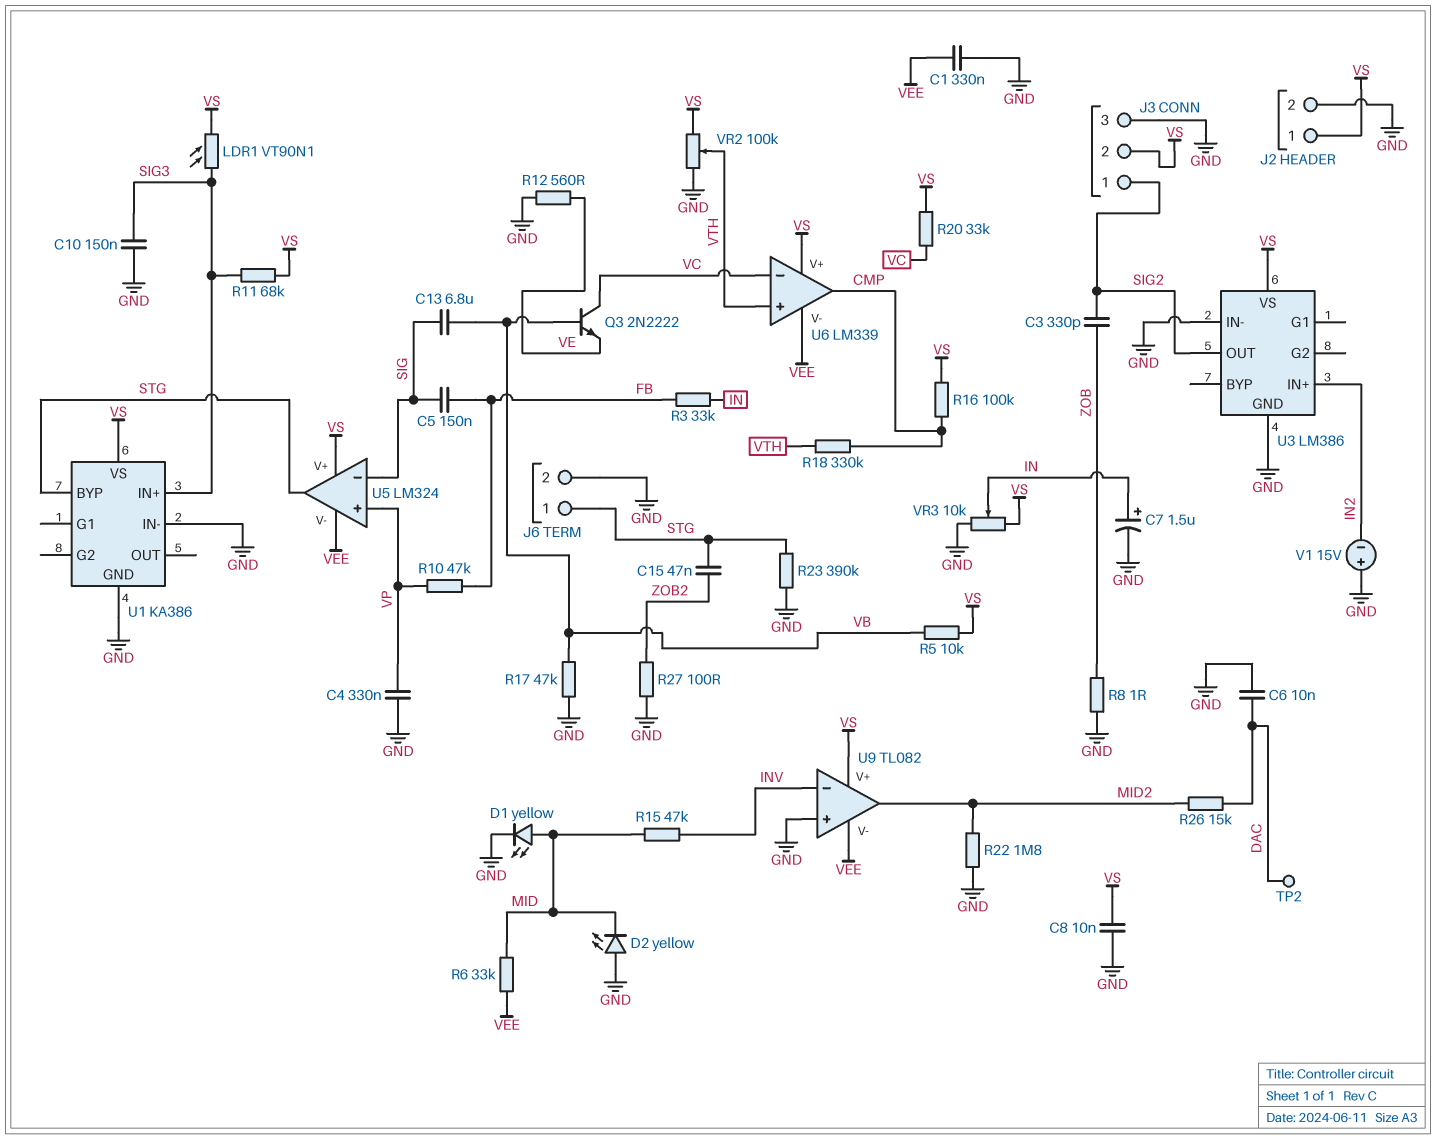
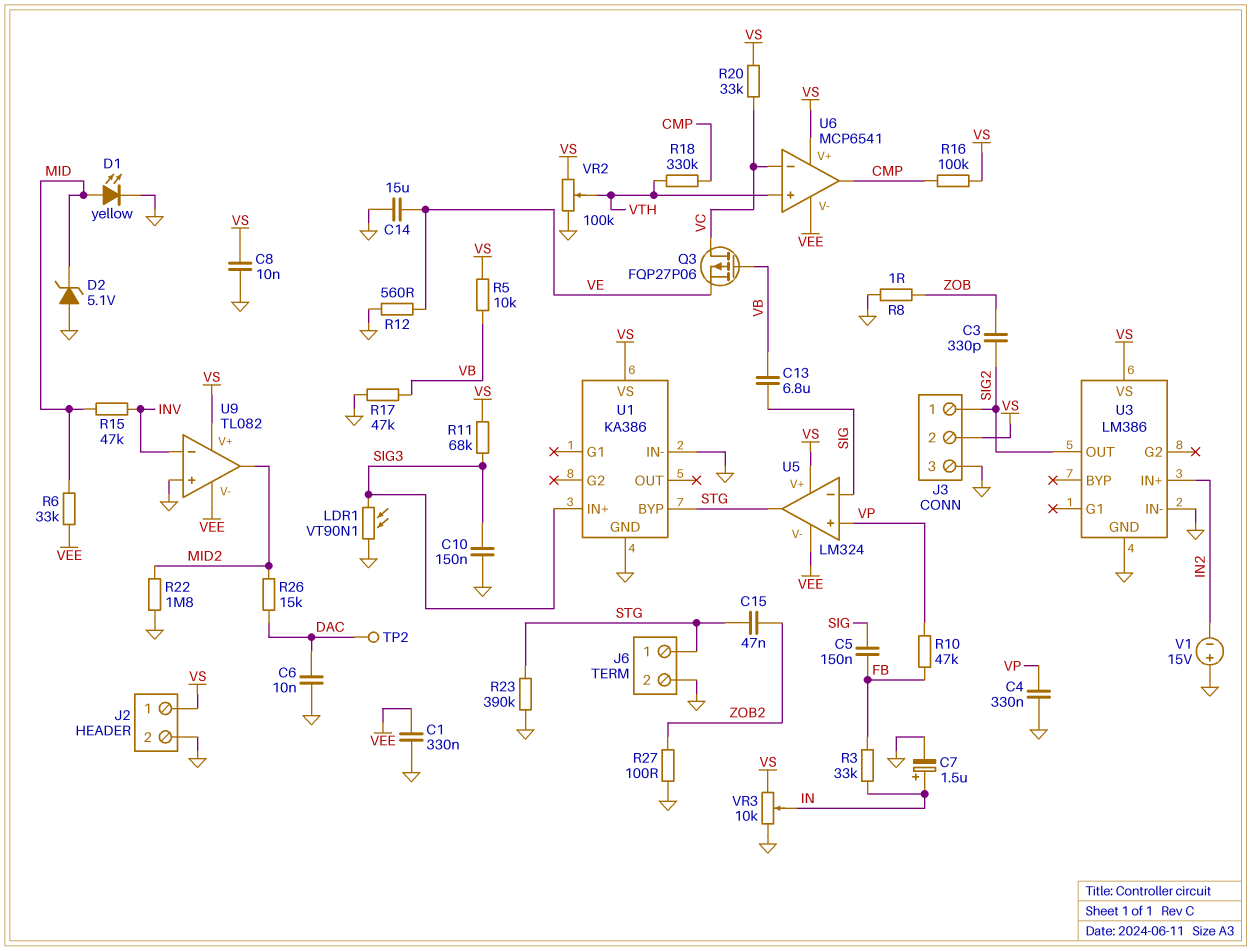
C14: none -> 15uF (GND, VE)
D2: LED yellow (A GND, K MID) -> zener 5.1V (A GND, K MID)
LDR1: VT90N1 (SIG3, VS) -> VT90N1 (GND, SIG3)
Q3: NPN 2N2222 (B VB, C VC, E VE) -> PMOS FQP27P06 (G VB, D VC, S VE)
U6: LM339 -> MCP6541

